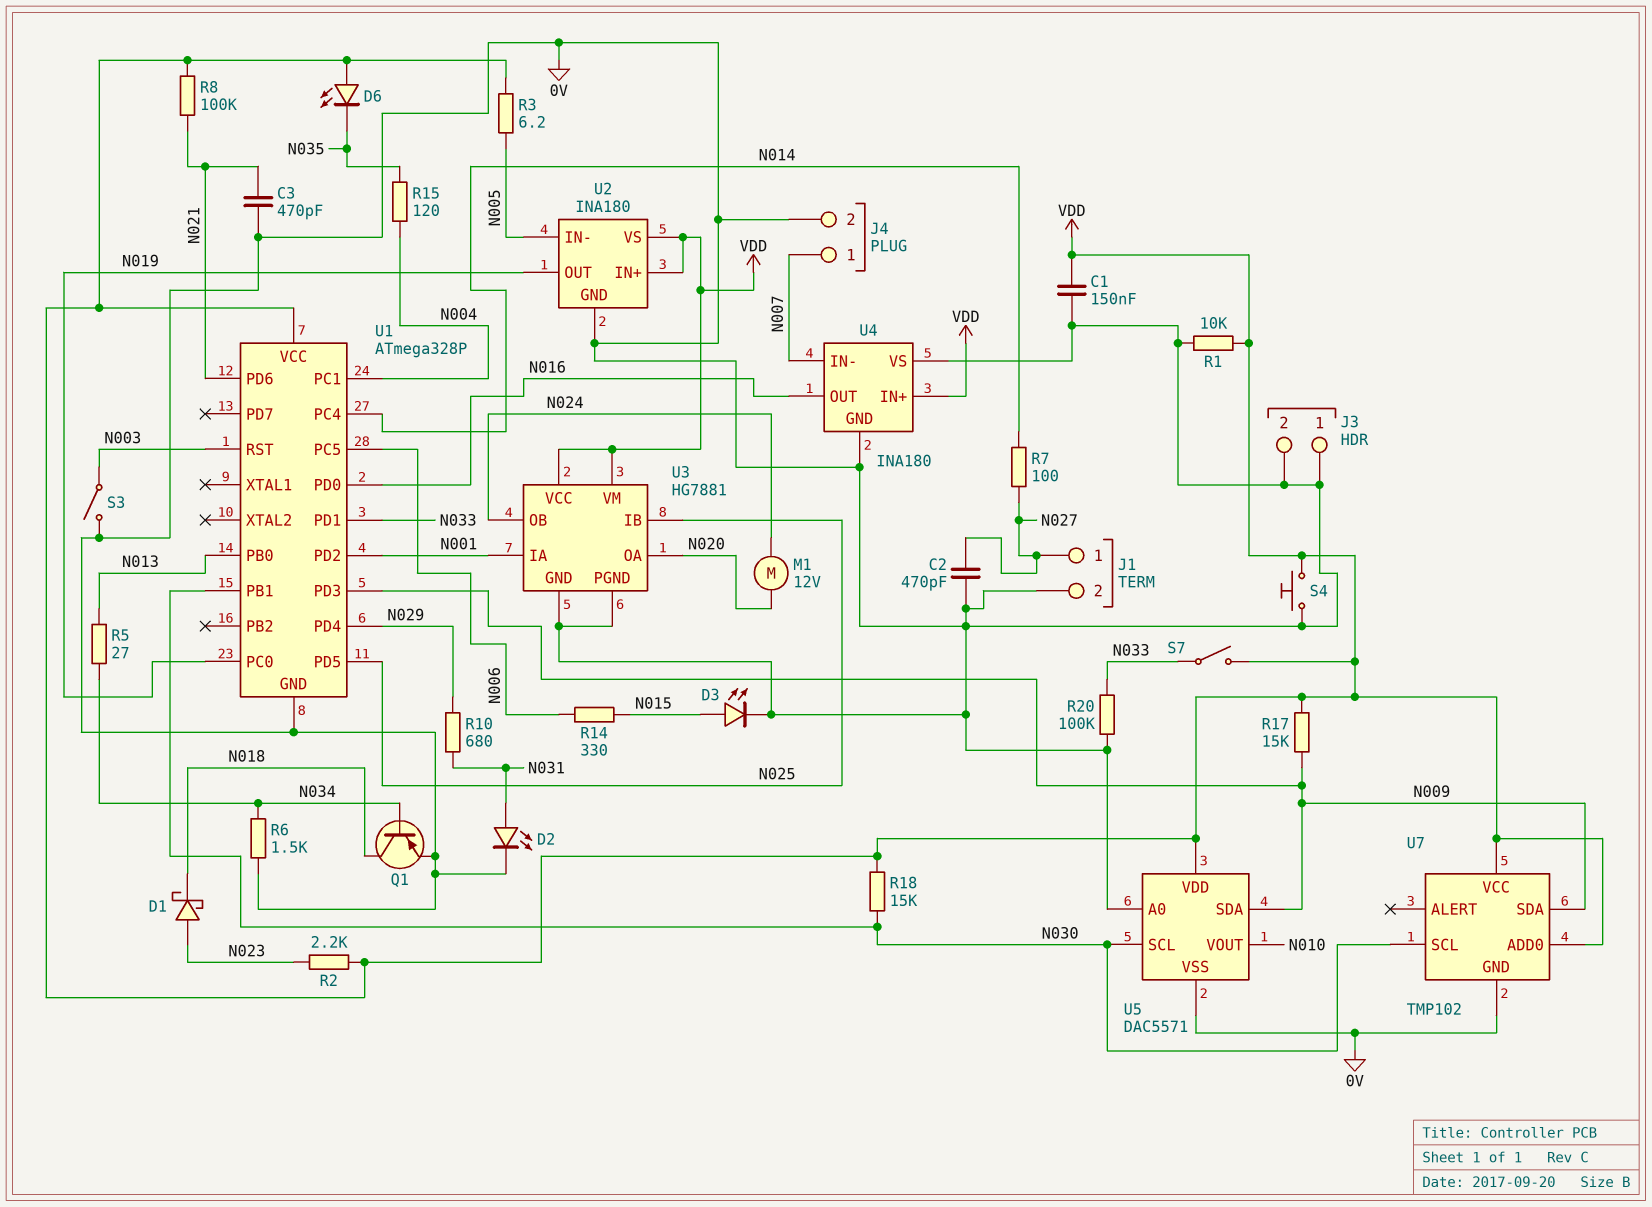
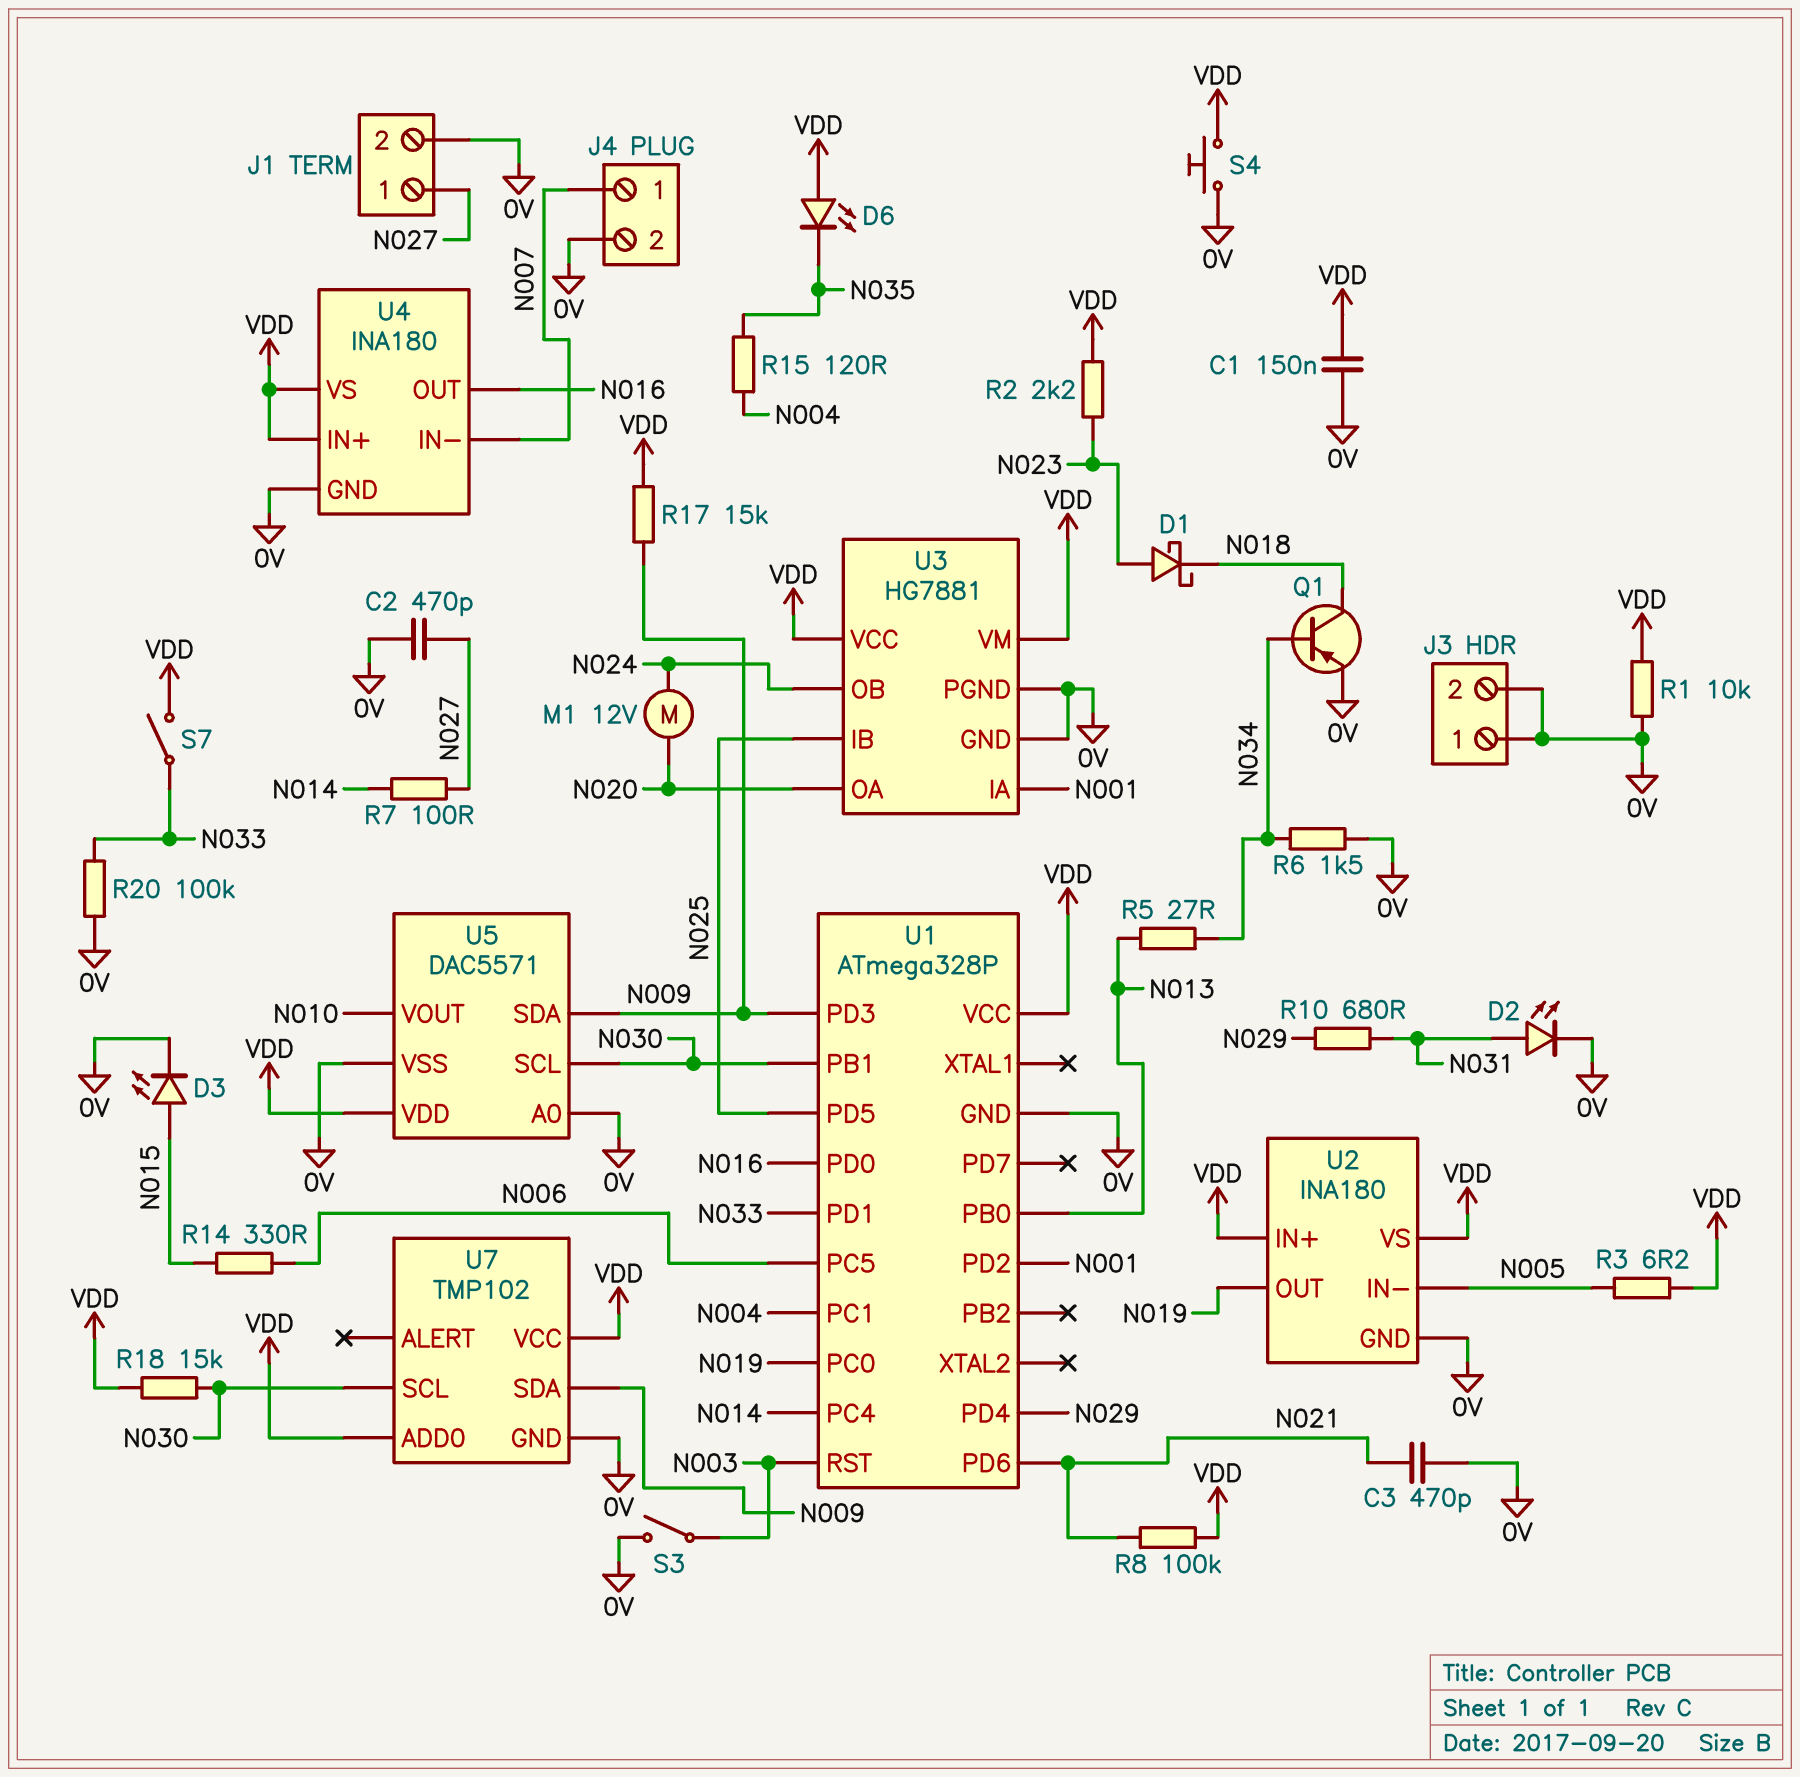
U4 pin VS: 0V -> VDD

